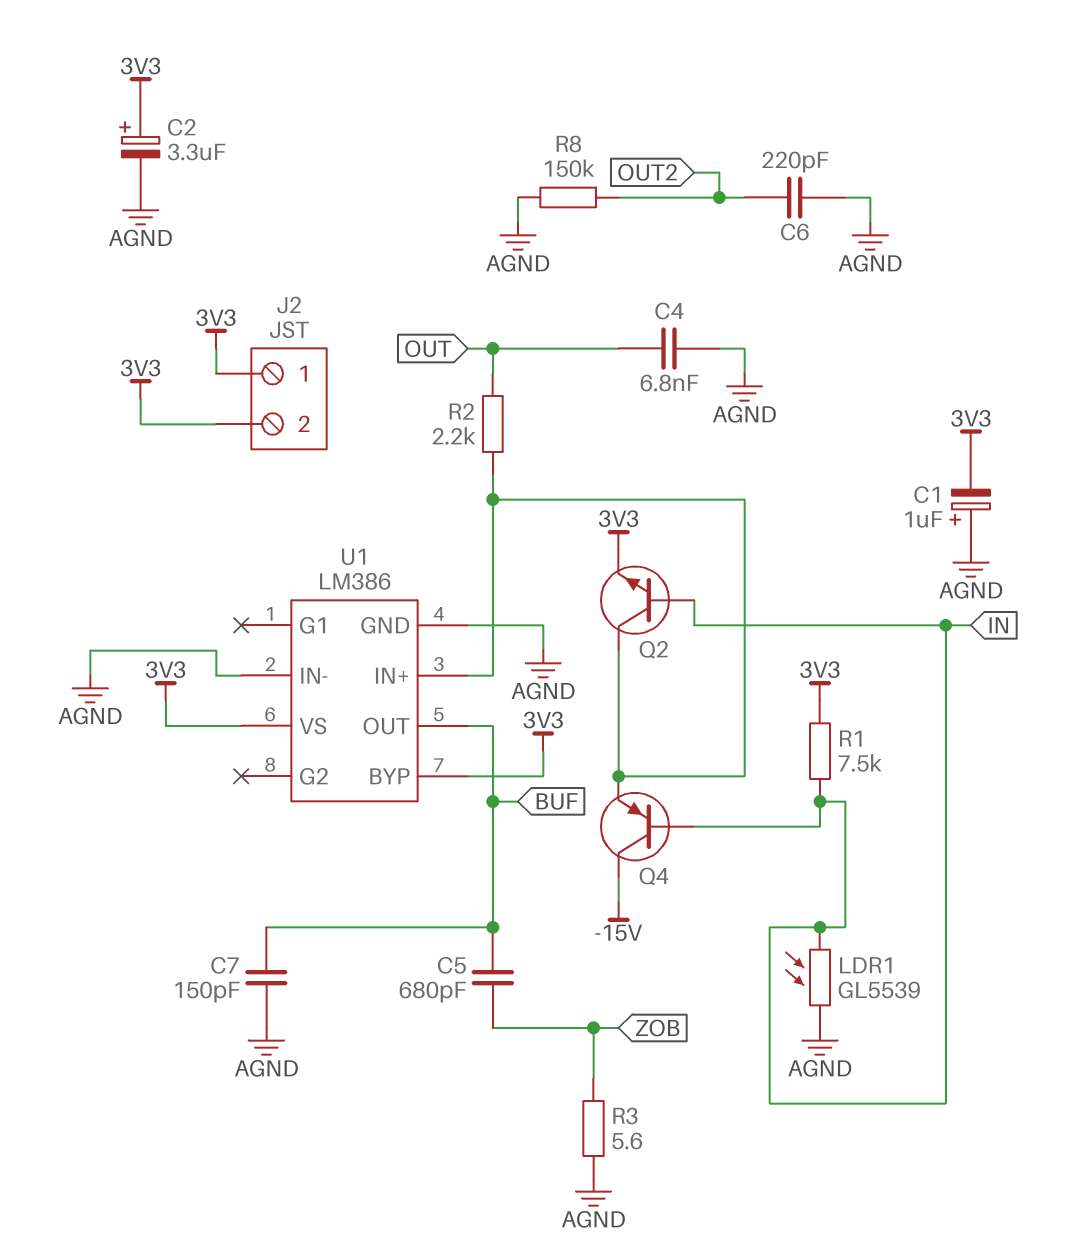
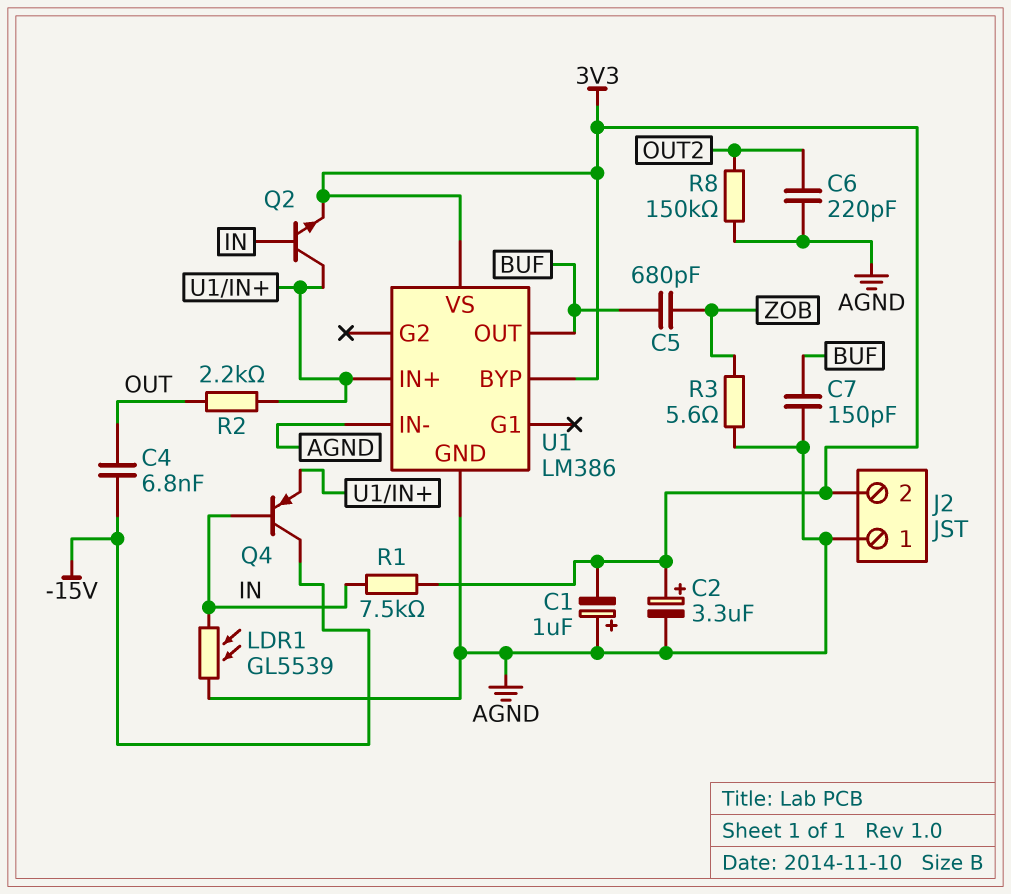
C4: 6.8nF (AGND, OUT) -> 6.8nF (-15V, OUT)
J2 pin 1: 3V3 -> AGND

